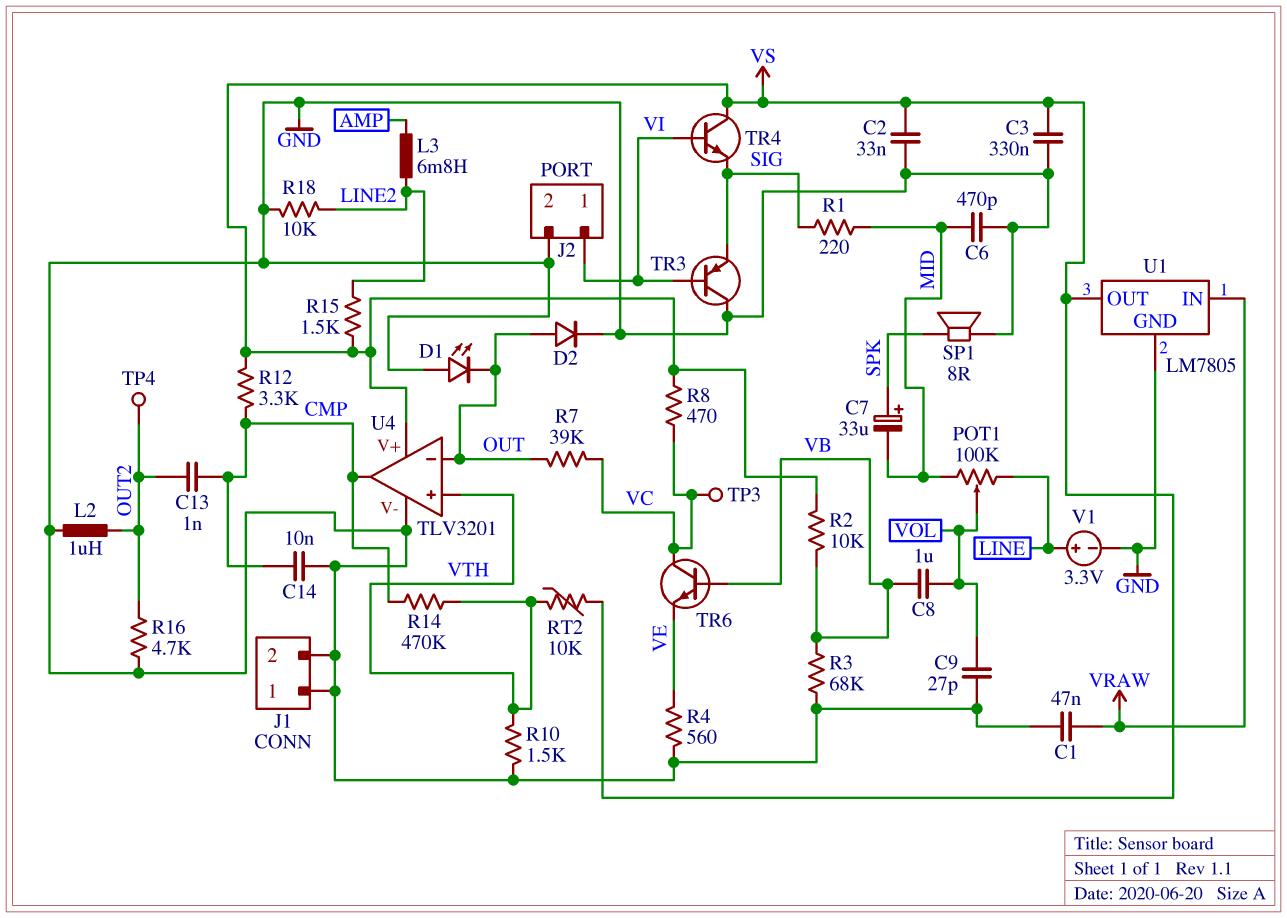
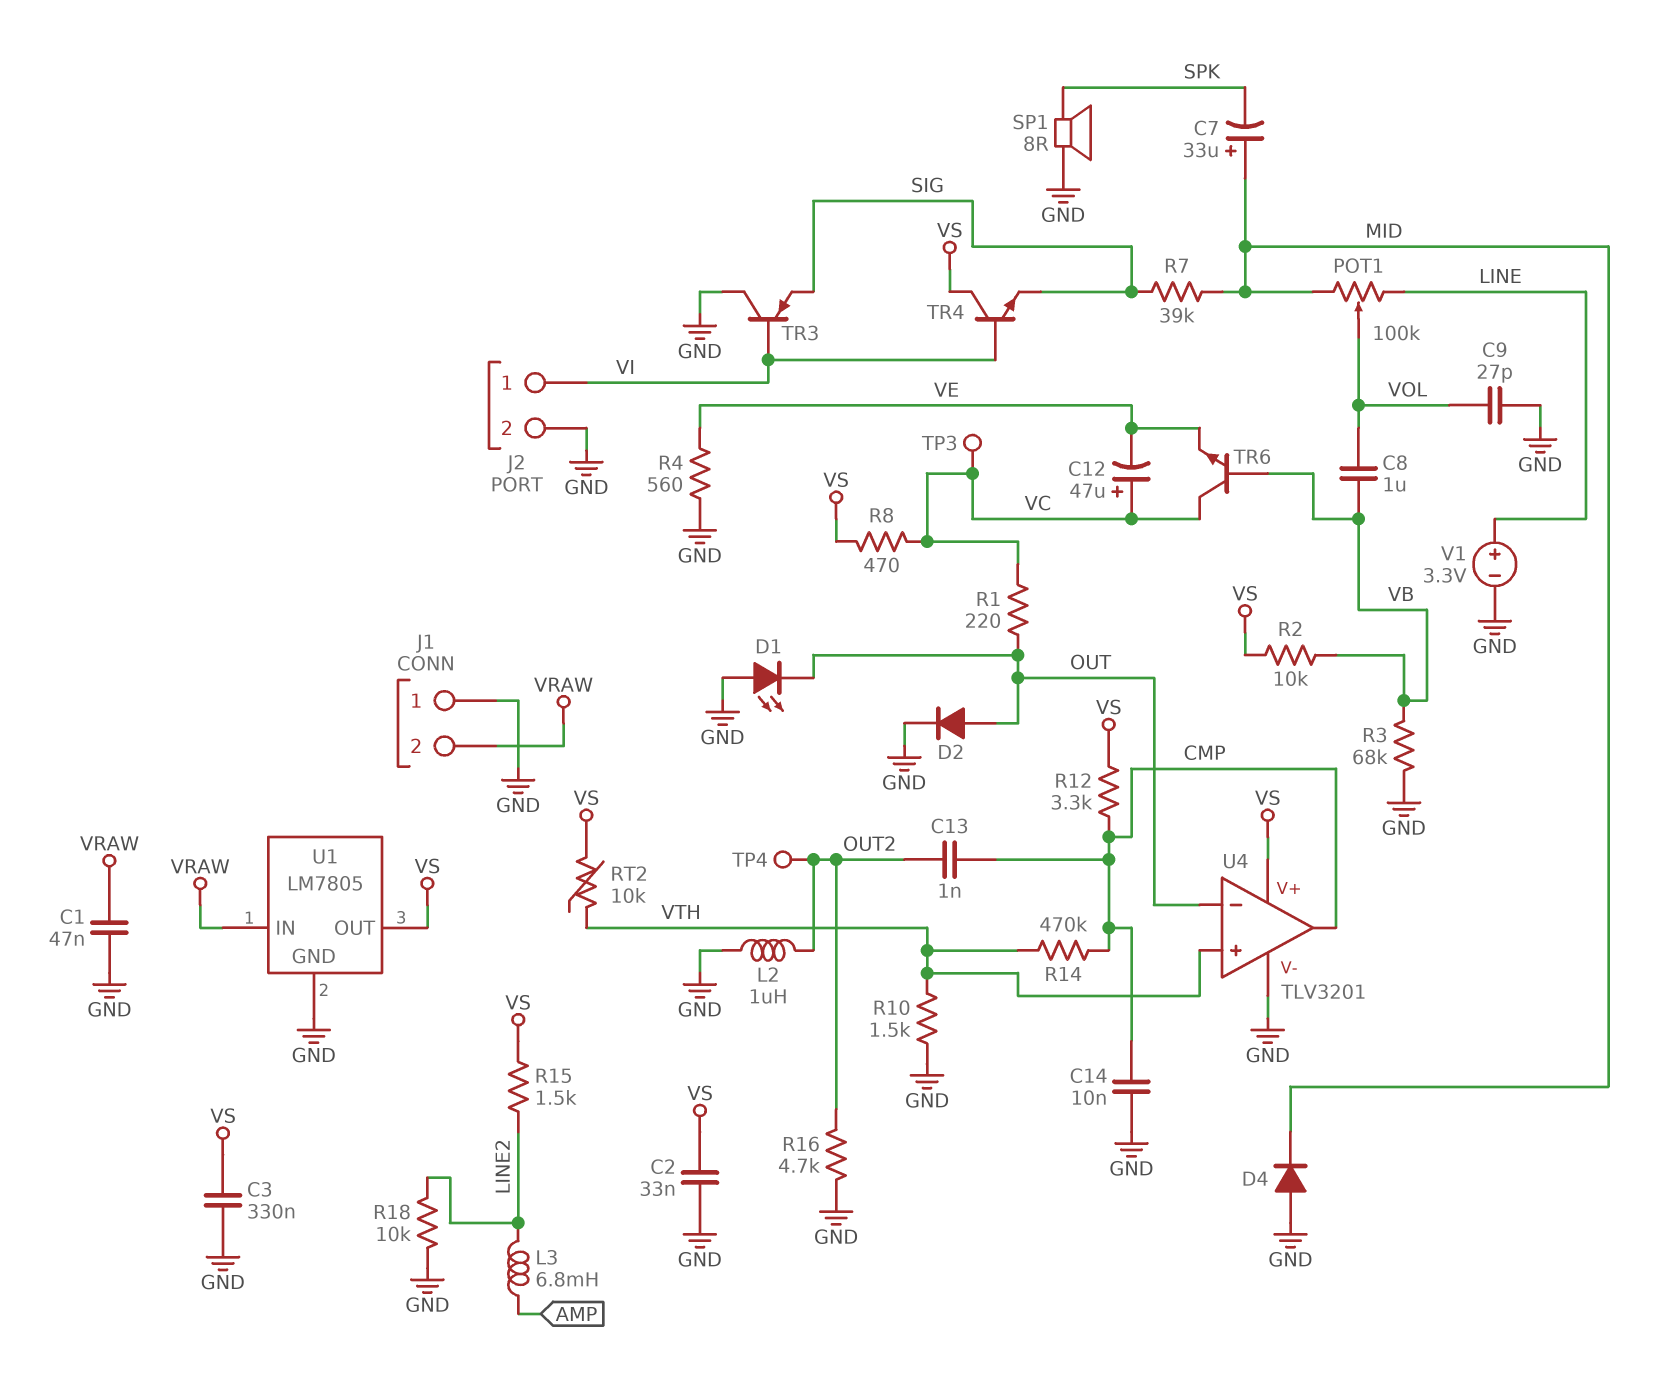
C6: 470pF (GND, MID) -> none
C7: 33uF (plus SPK, minus MID) -> 33uF (plus MID, minus SPK)
C12: none -> 47uF (plus VC, minus VE)
D4: none -> diode (A GND, K MID)
J1 pin 2: GND -> VRAW
R1: 220 (MID, SIG) -> 220 (OUT, VC)
R7: 39k (OUT, VC) -> 39k (MID, SIG)

